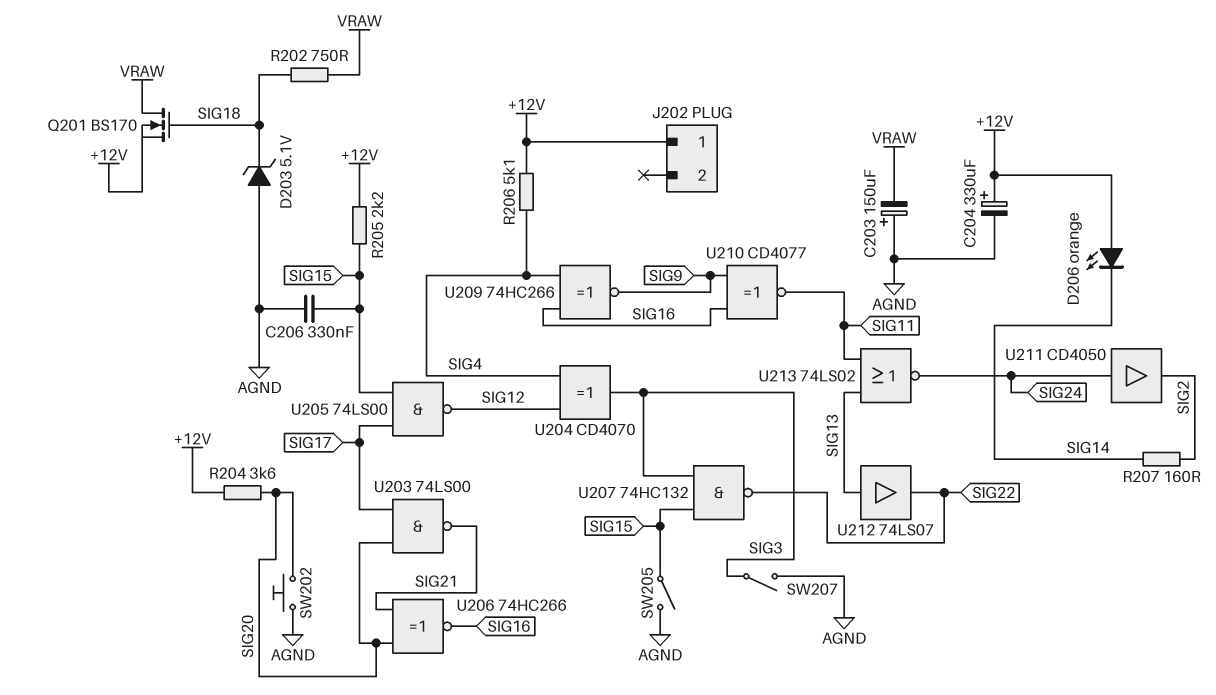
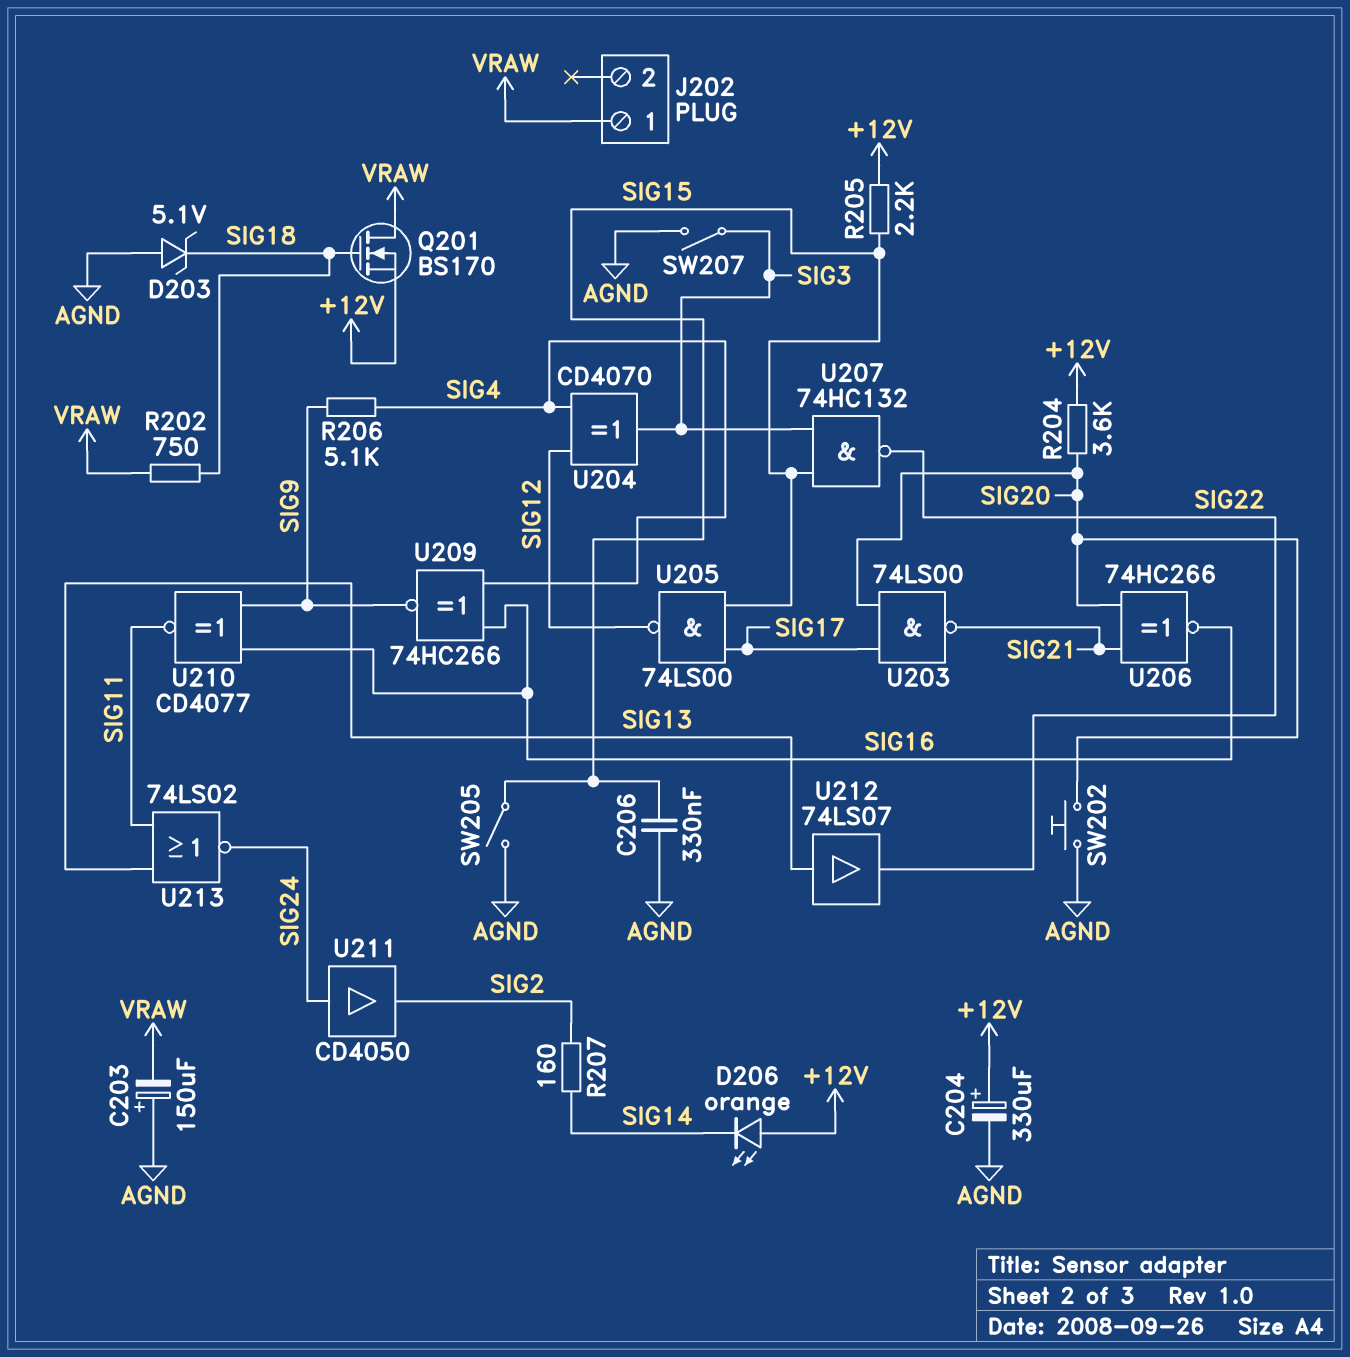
J202 pin 1: +12V -> VRAW
R206: 5.1k (+12V, SIG4) -> 5.1k (SIG4, SIG9)

